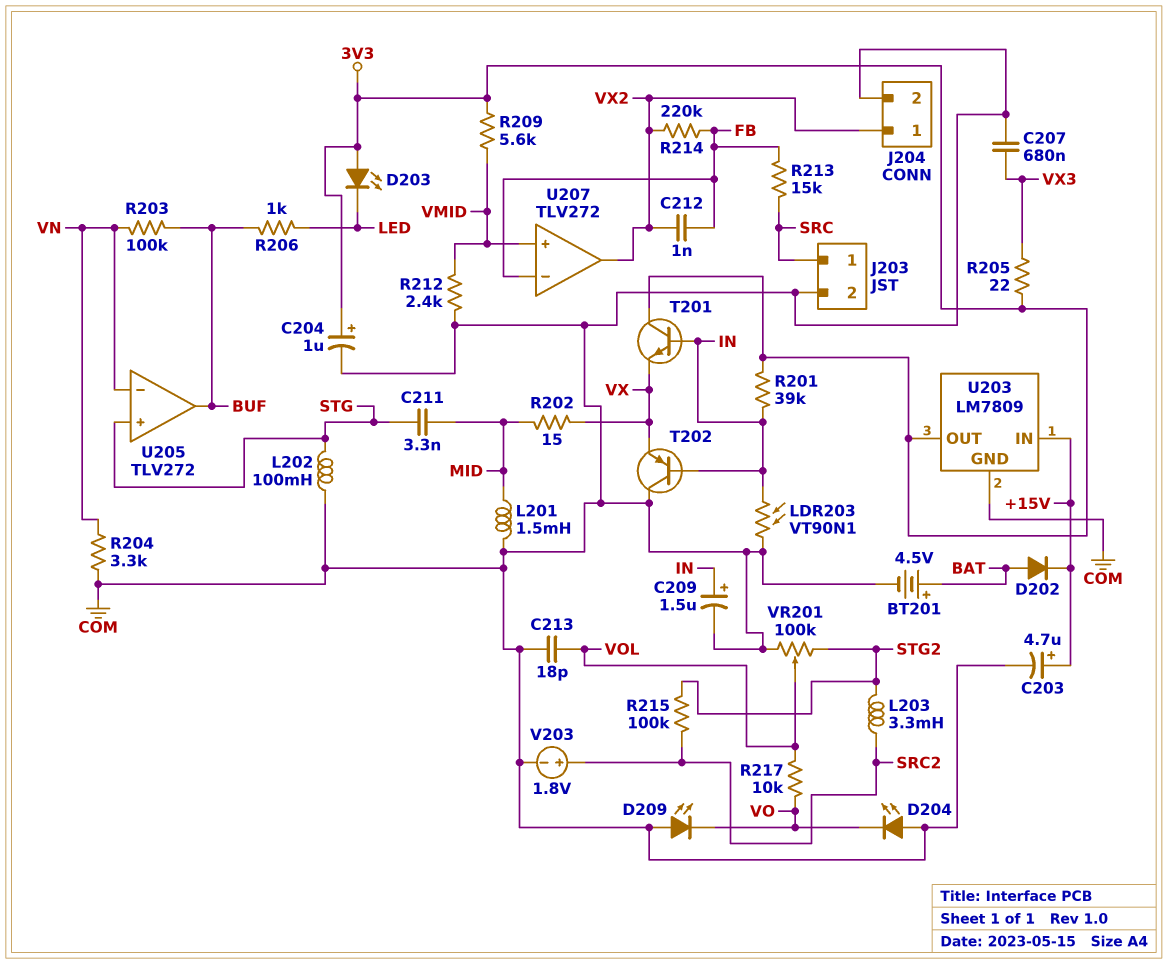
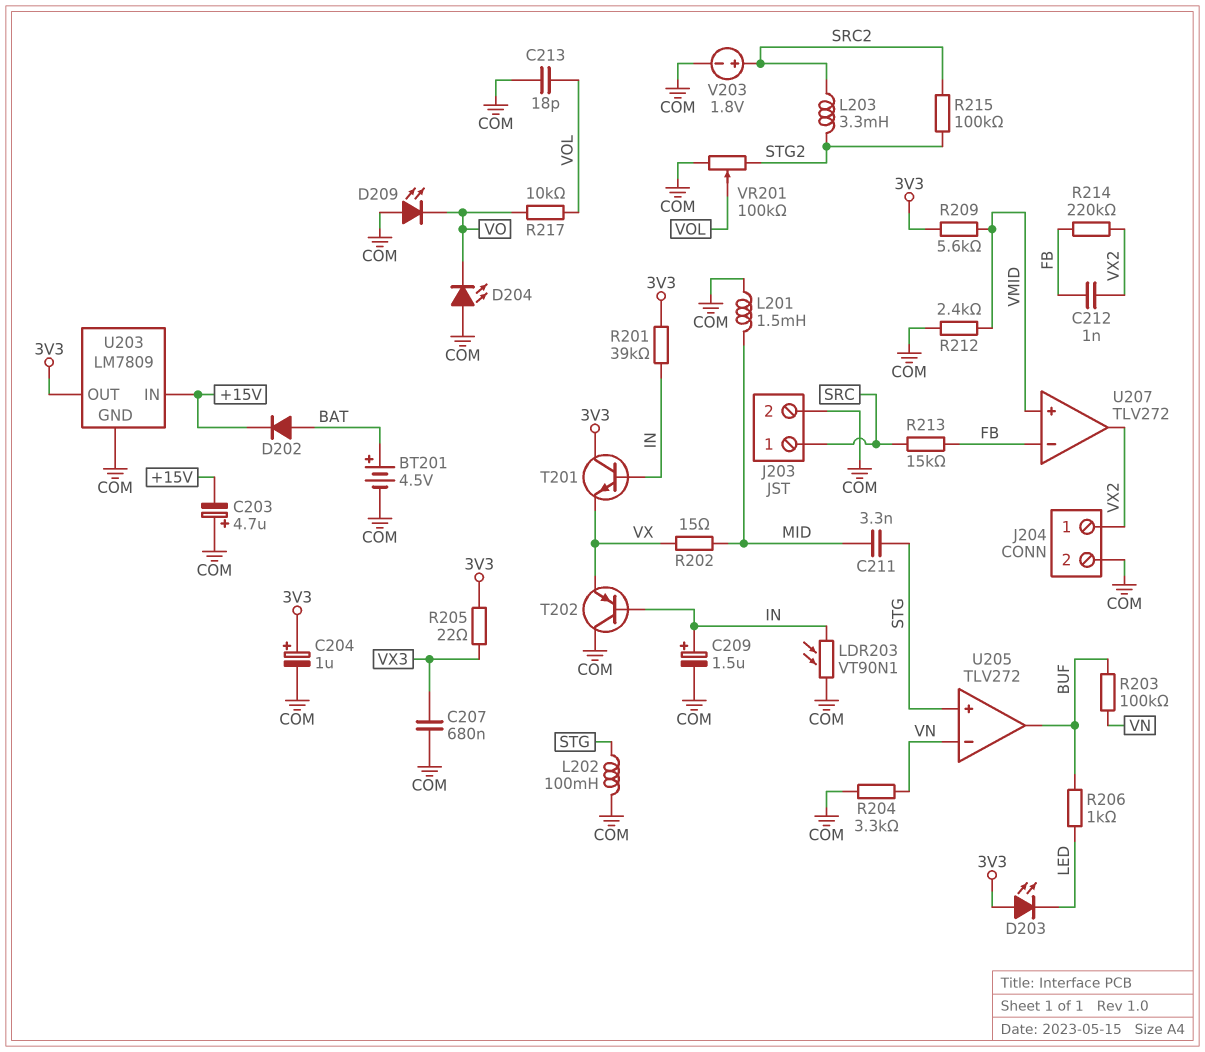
C203: 4.7uF (plus +15V, minus COM) -> 4.7uF (plus COM, minus +15V)

